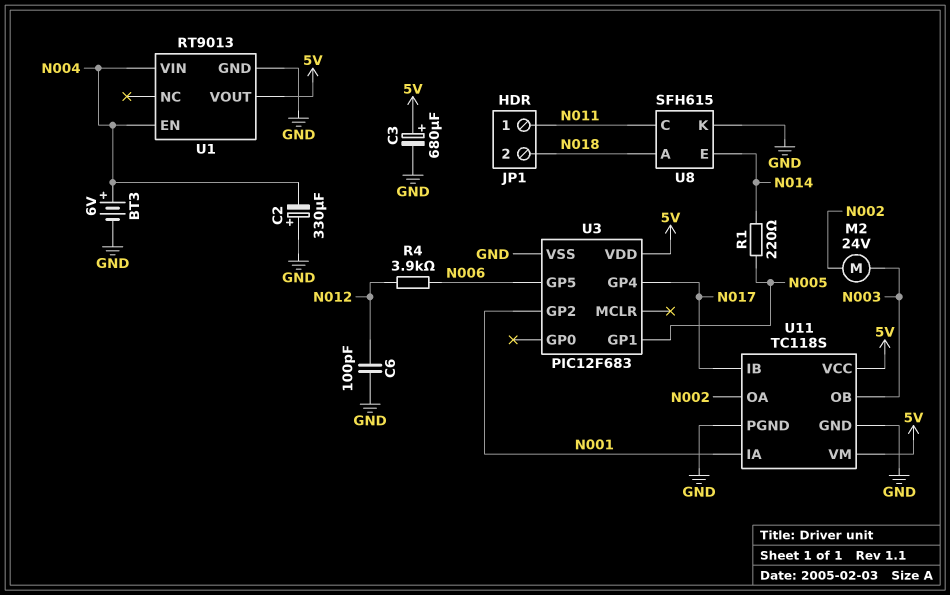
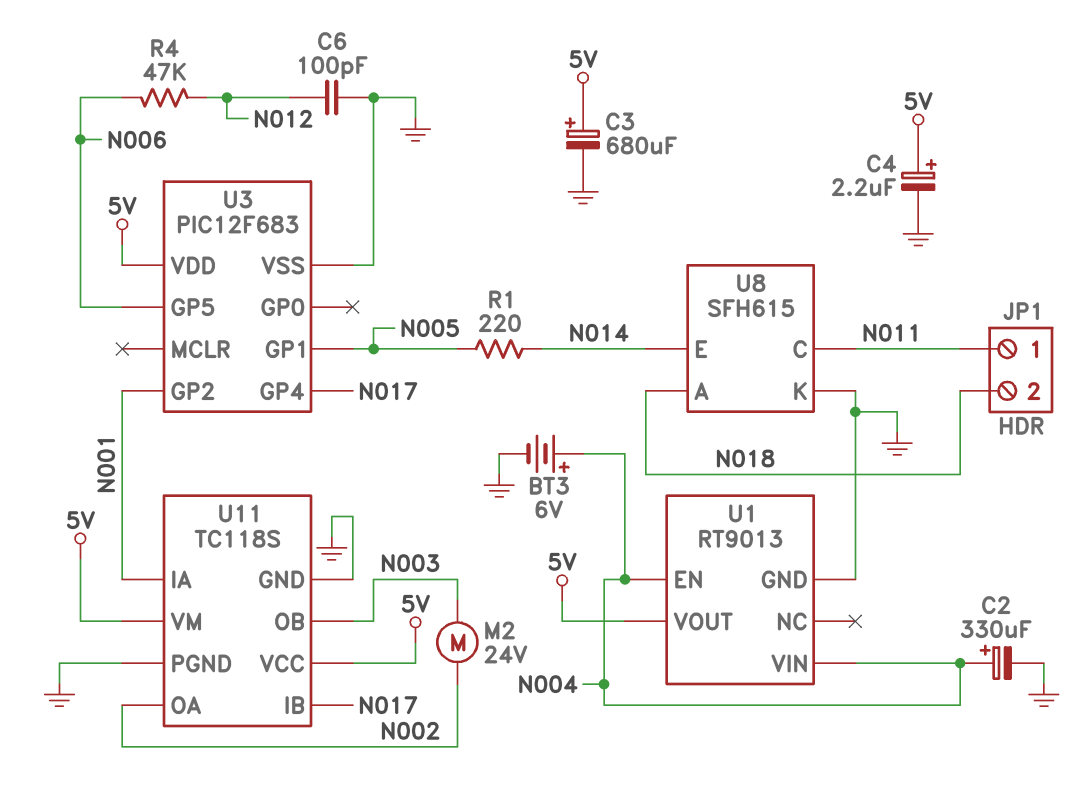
C2: 330uF (plus GND, minus N004) -> 330uF (plus N004, minus GND)
C4: none -> 2.2uF (plus 5V, minus GND)
R4: 3.9k (N006, N012) -> 47k (N006, N012)

